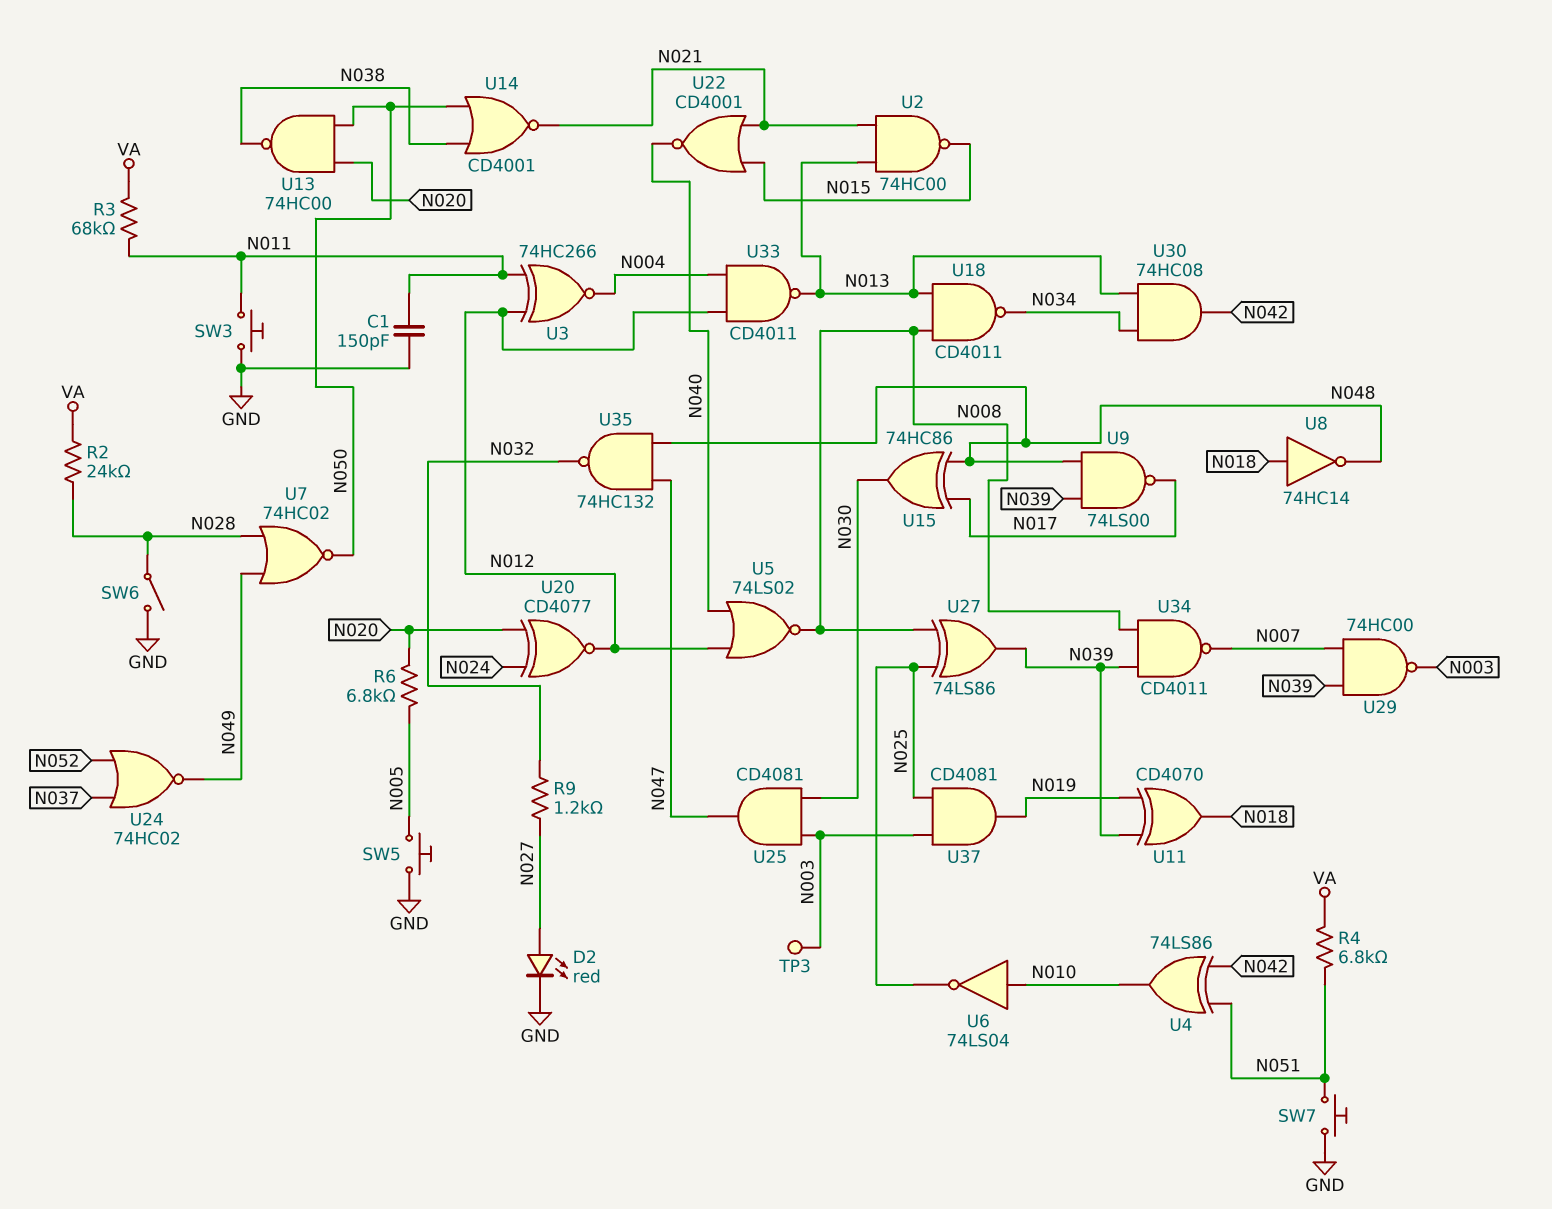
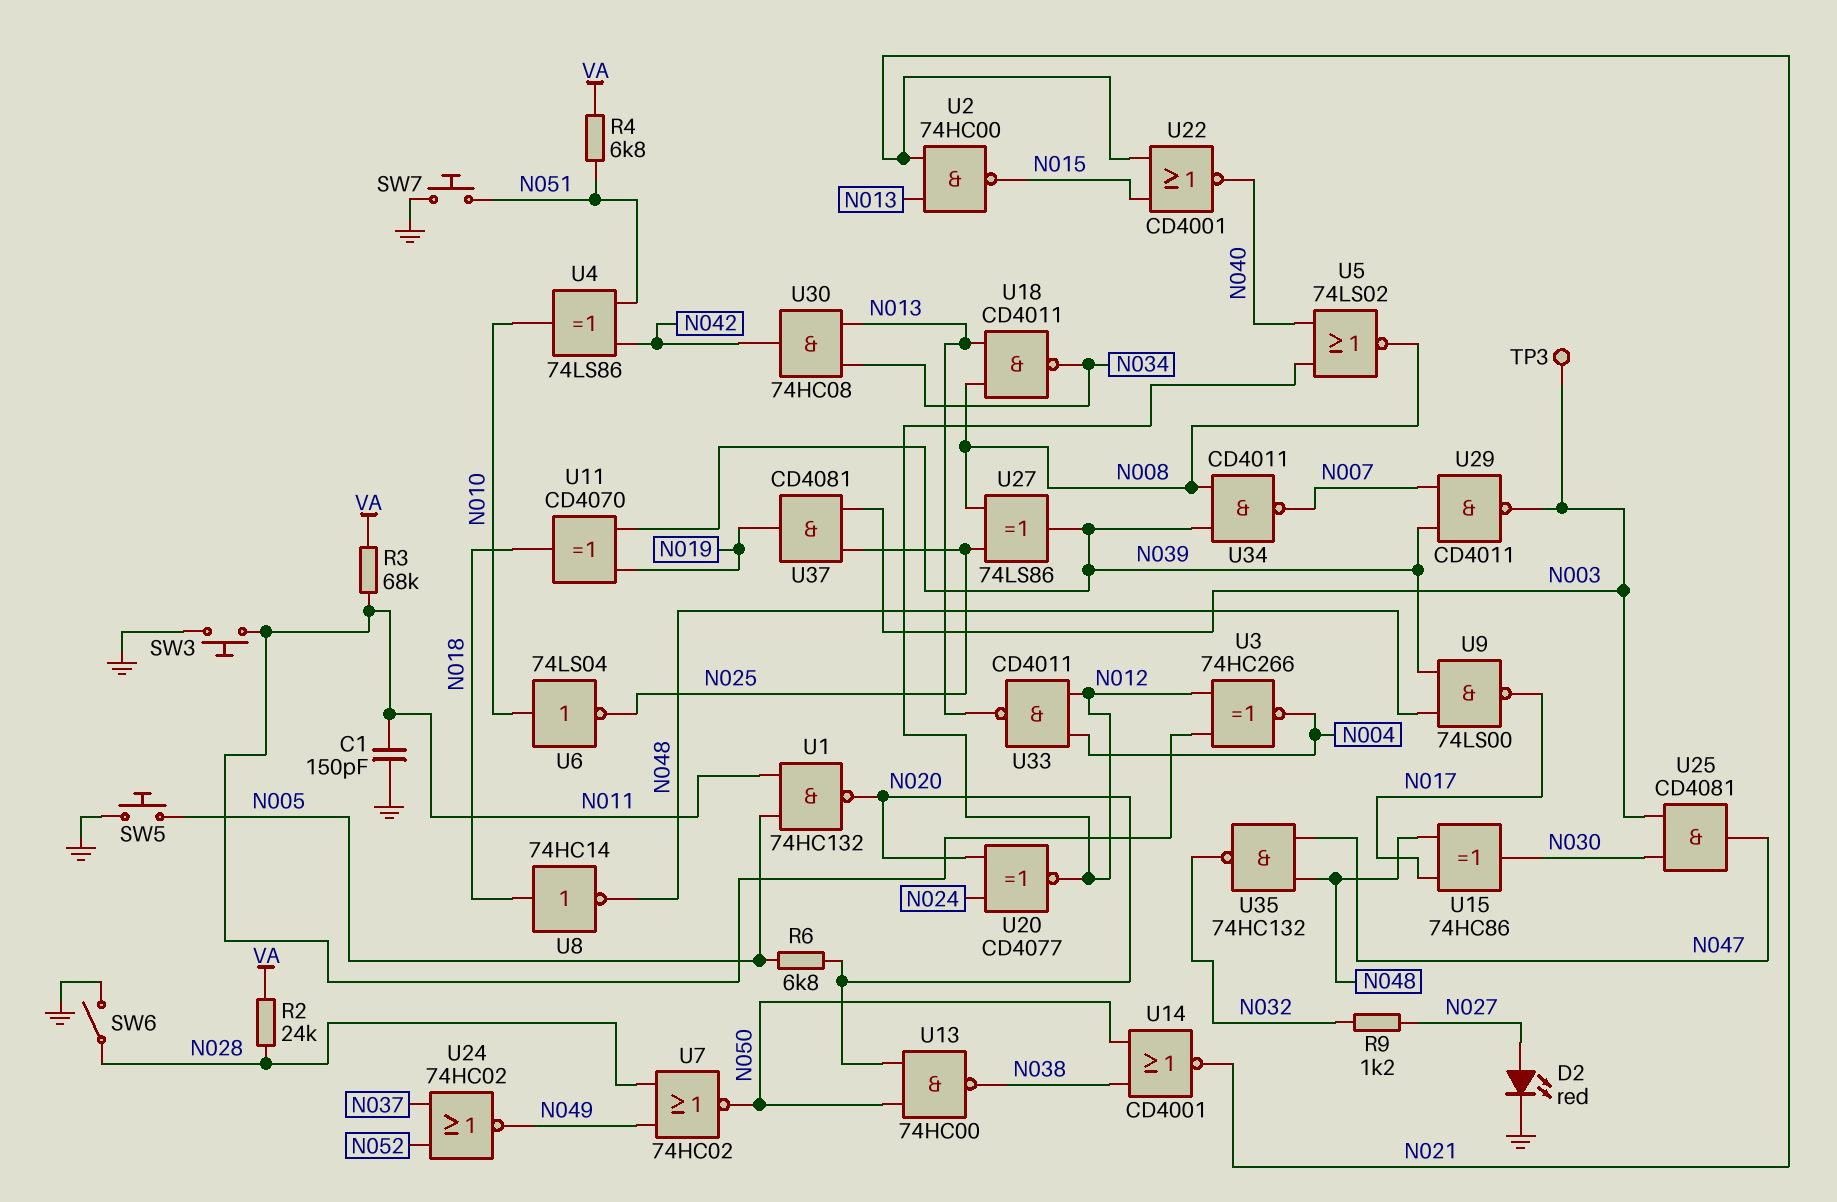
U1: none -> NAND 74HC132 (in N005, in N011, out N020)
U29: NAND 74HC00 (in N007, in N039, out N003) -> NAND CD4011 (in N007, in N039, out N003)

